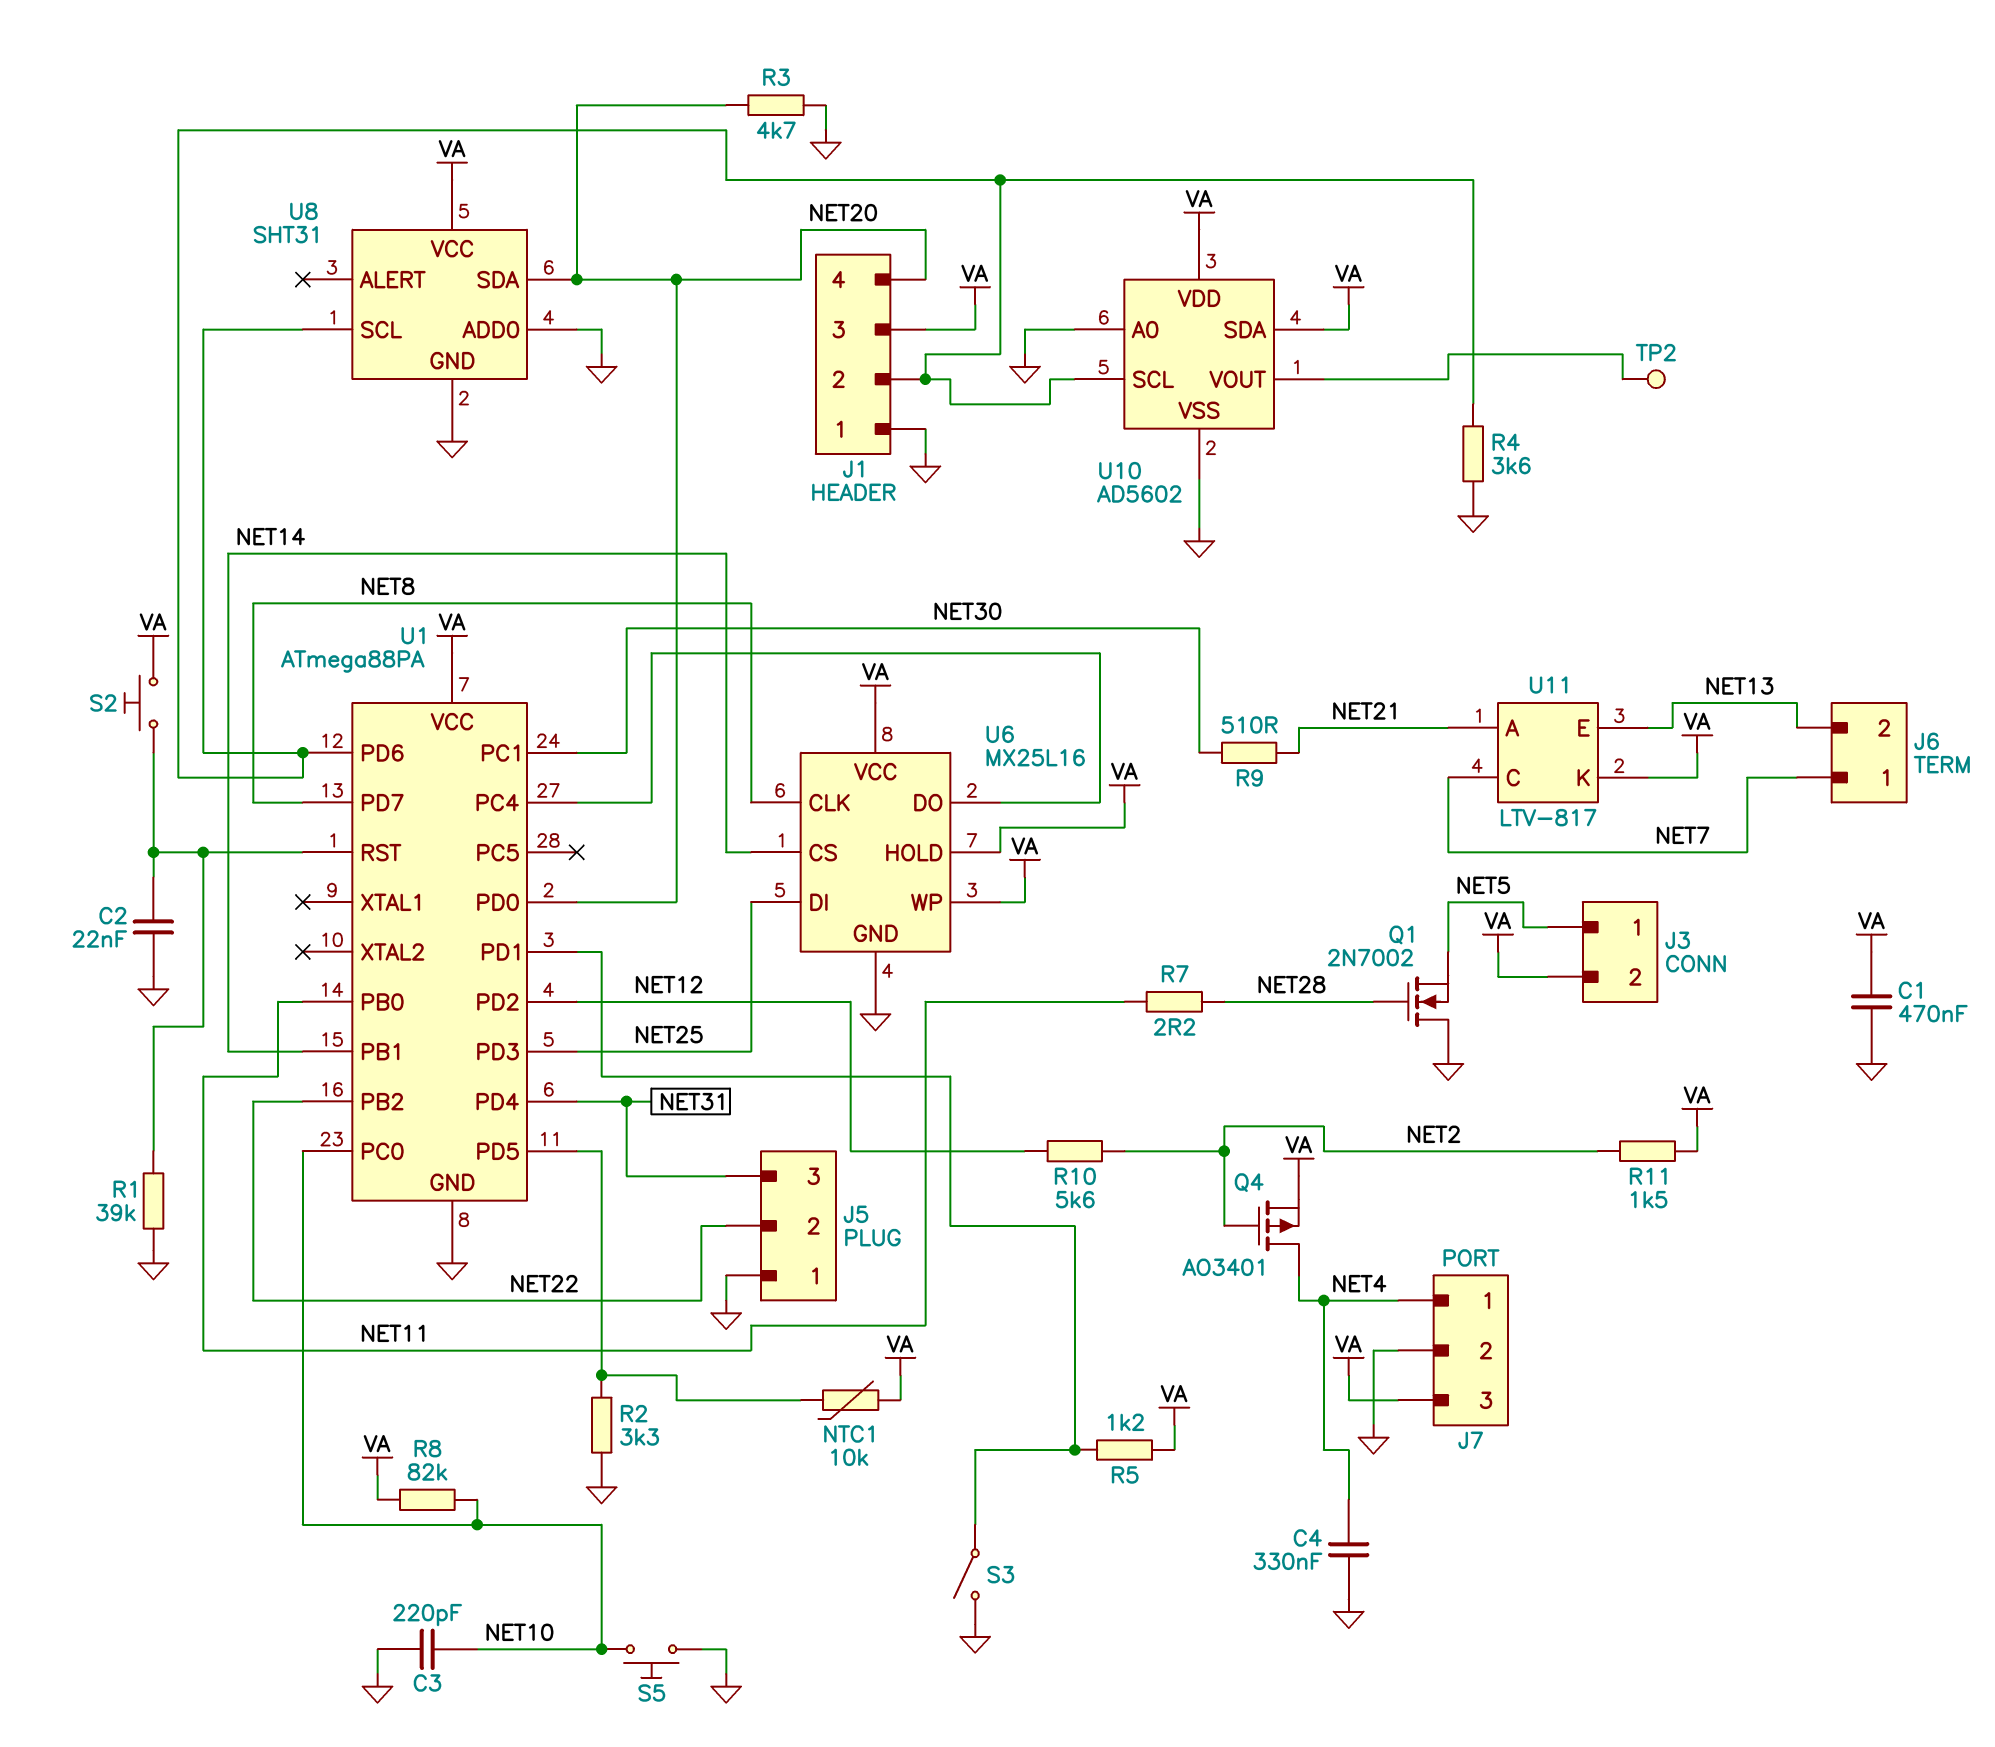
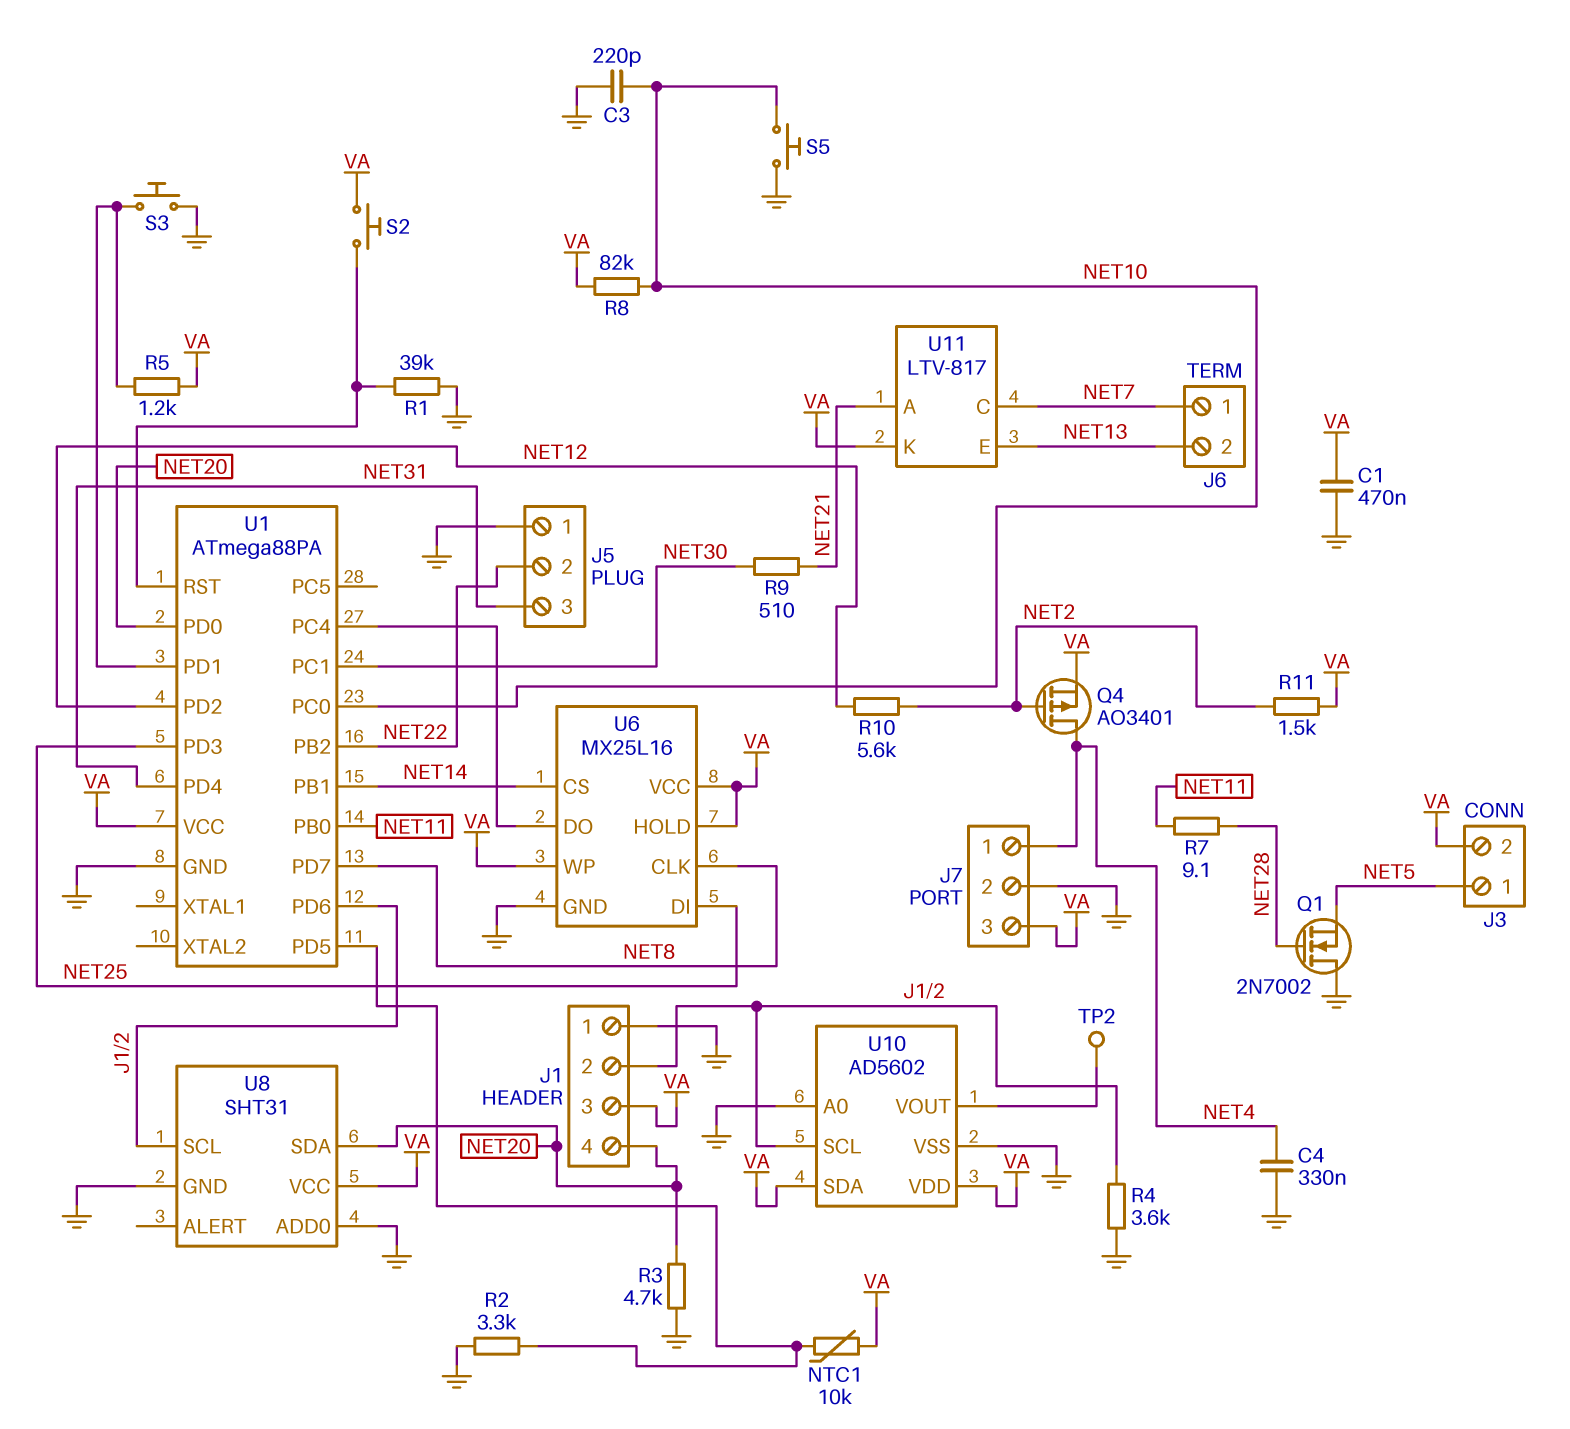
C2: 22nF (GND, U1/RST) -> none
R7: 2.2 (NET11, NET28) -> 9.1 (NET11, NET28)
S3: switch (GND, U1/PD1) -> button (GND, U1/PD1)

